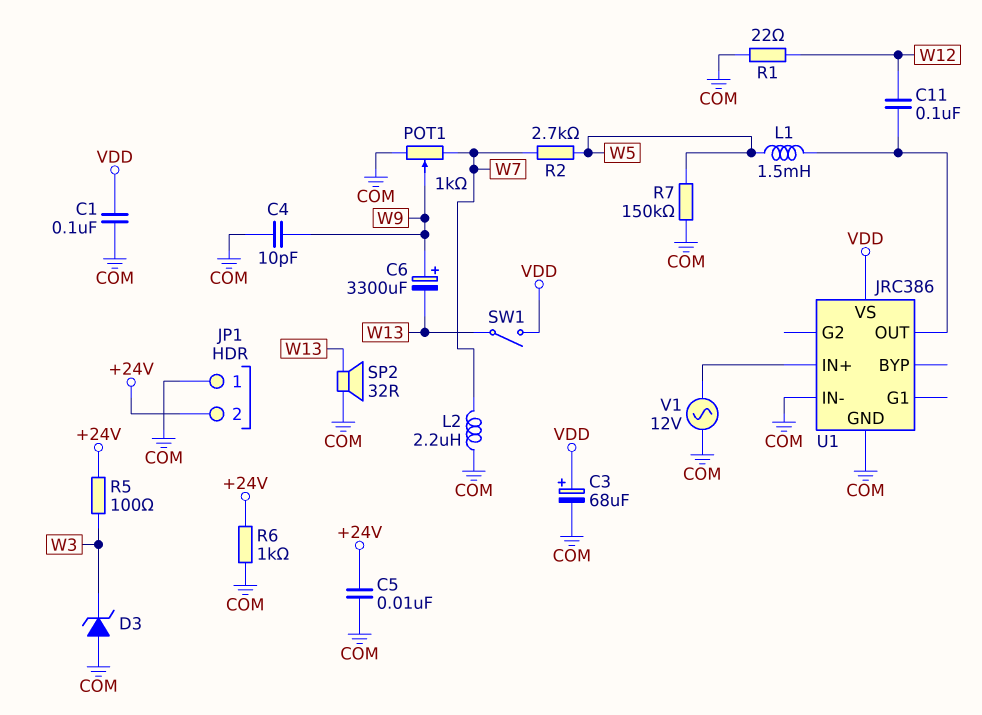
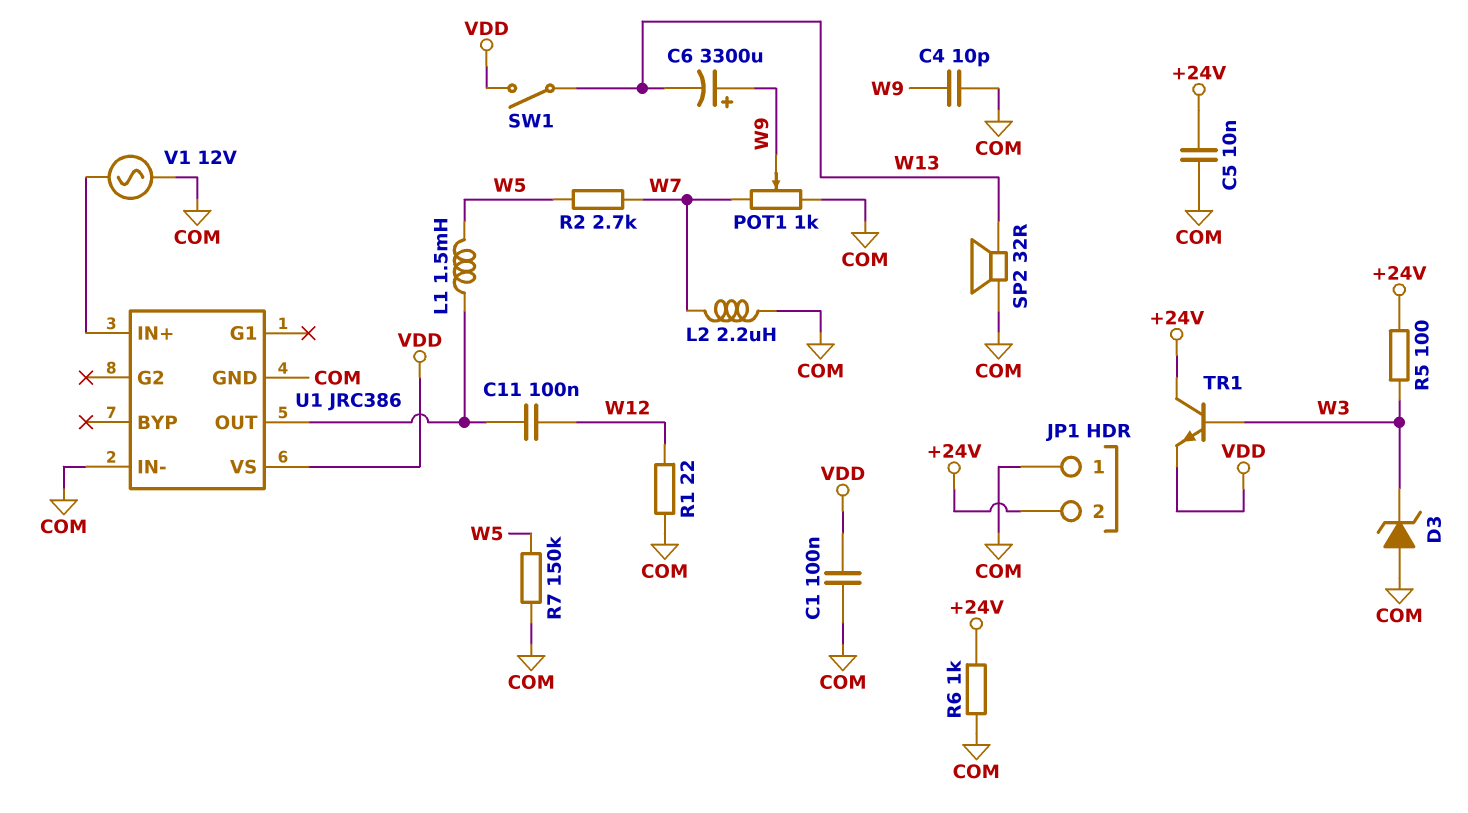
C3: 68uF (plus VDD, minus COM) -> none
TR1: none -> NPN (B W3, C +24V, E VDD)

